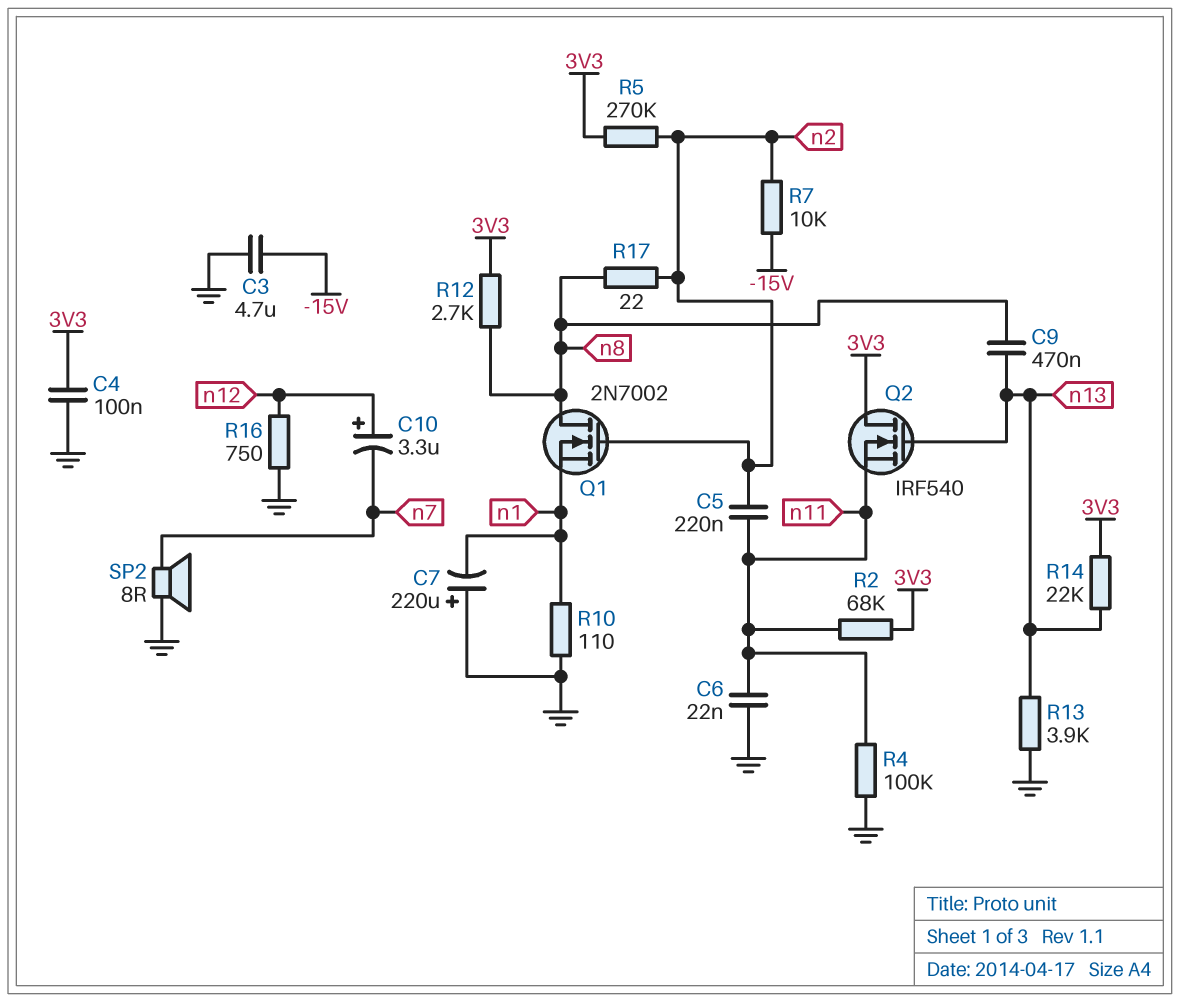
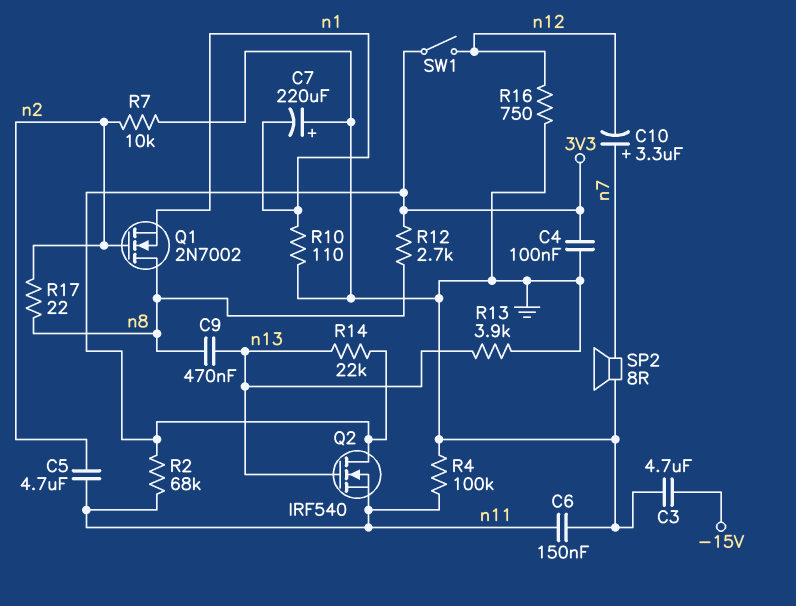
C5: 220nF (n2, n11) -> 4.7uF (n2, n11)
C6: 22nF (GND, n11) -> 150nF (GND, n11)
C10: 3.3uF (plus n12, minus n7) -> 3.3uF (plus n7, minus n12)
R5: 270k (3V3, n2) -> none
R7: 10k (-15V, n2) -> 10k (GND, n2)
SW1: none -> switch (3V3, n12)

